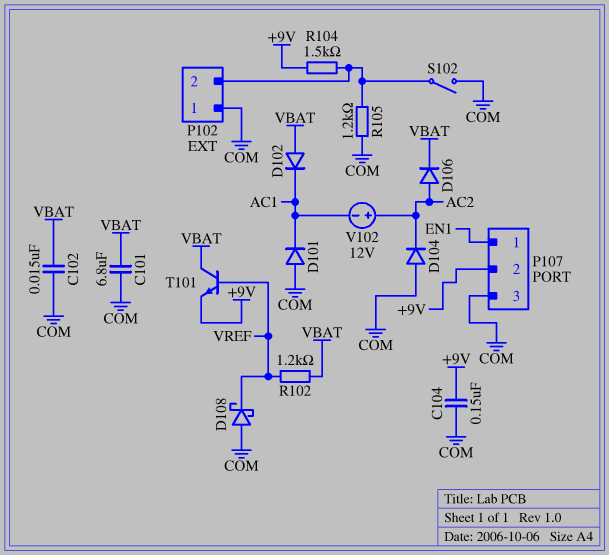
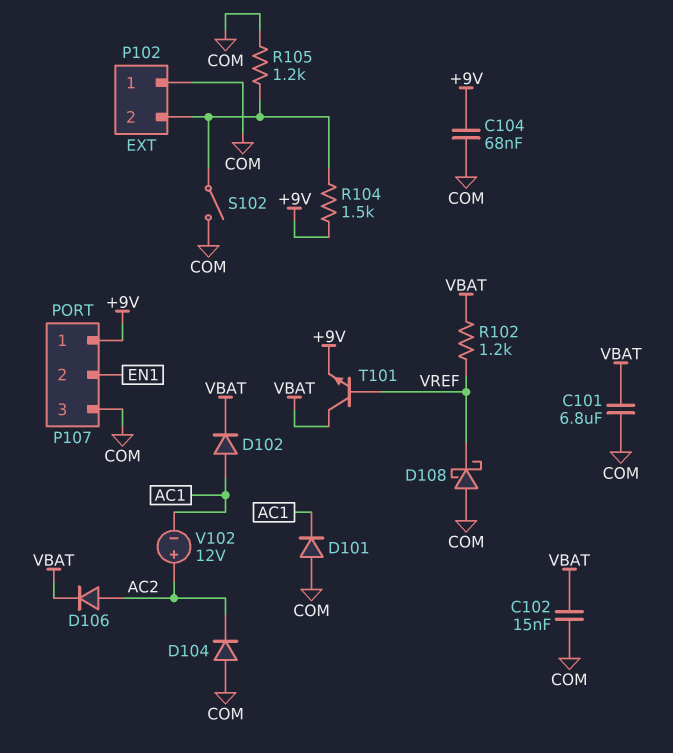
C104: 150nF (+9V, COM) -> 68nF (+9V, COM)
D102: diode (A VBAT, K AC1) -> diode (A AC1, K VBAT)
P107 pin 1: EN1 -> +9V
P107 pin 2: +9V -> EN1

